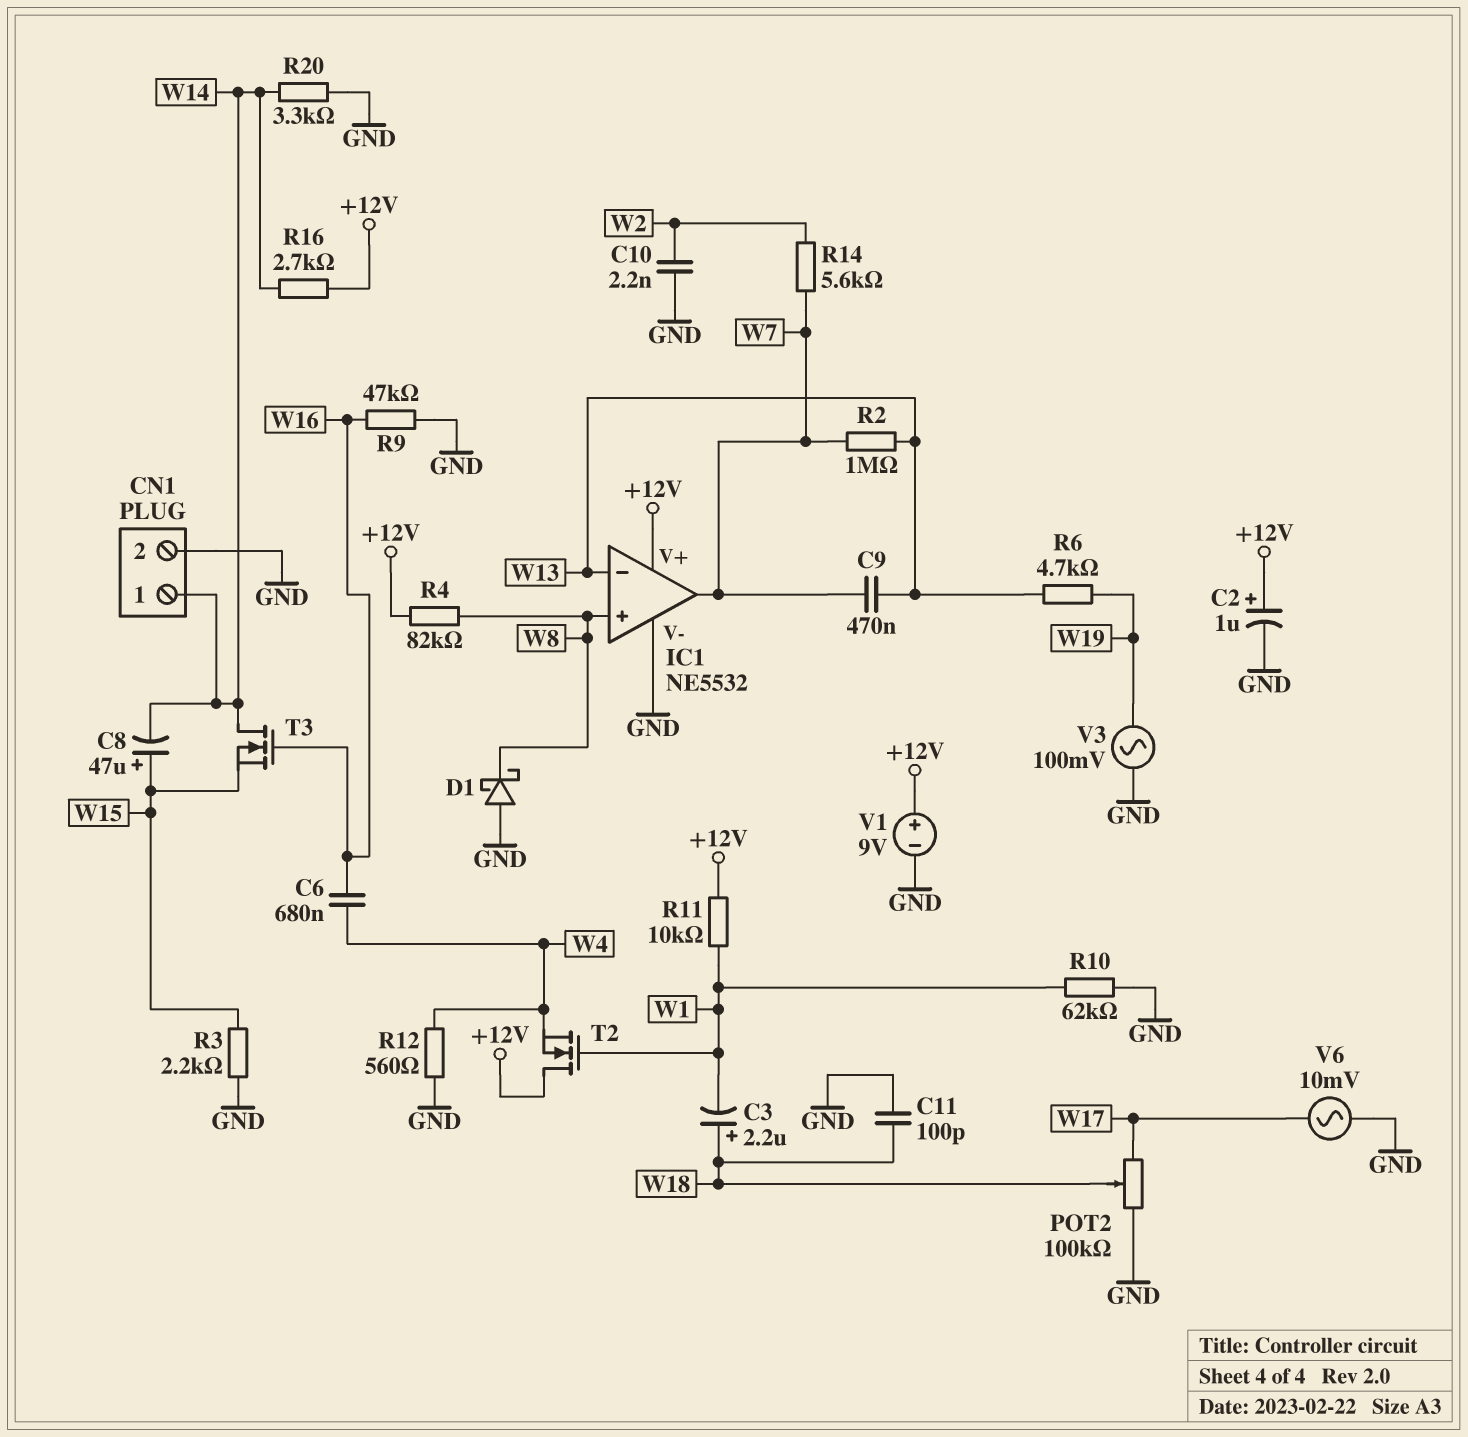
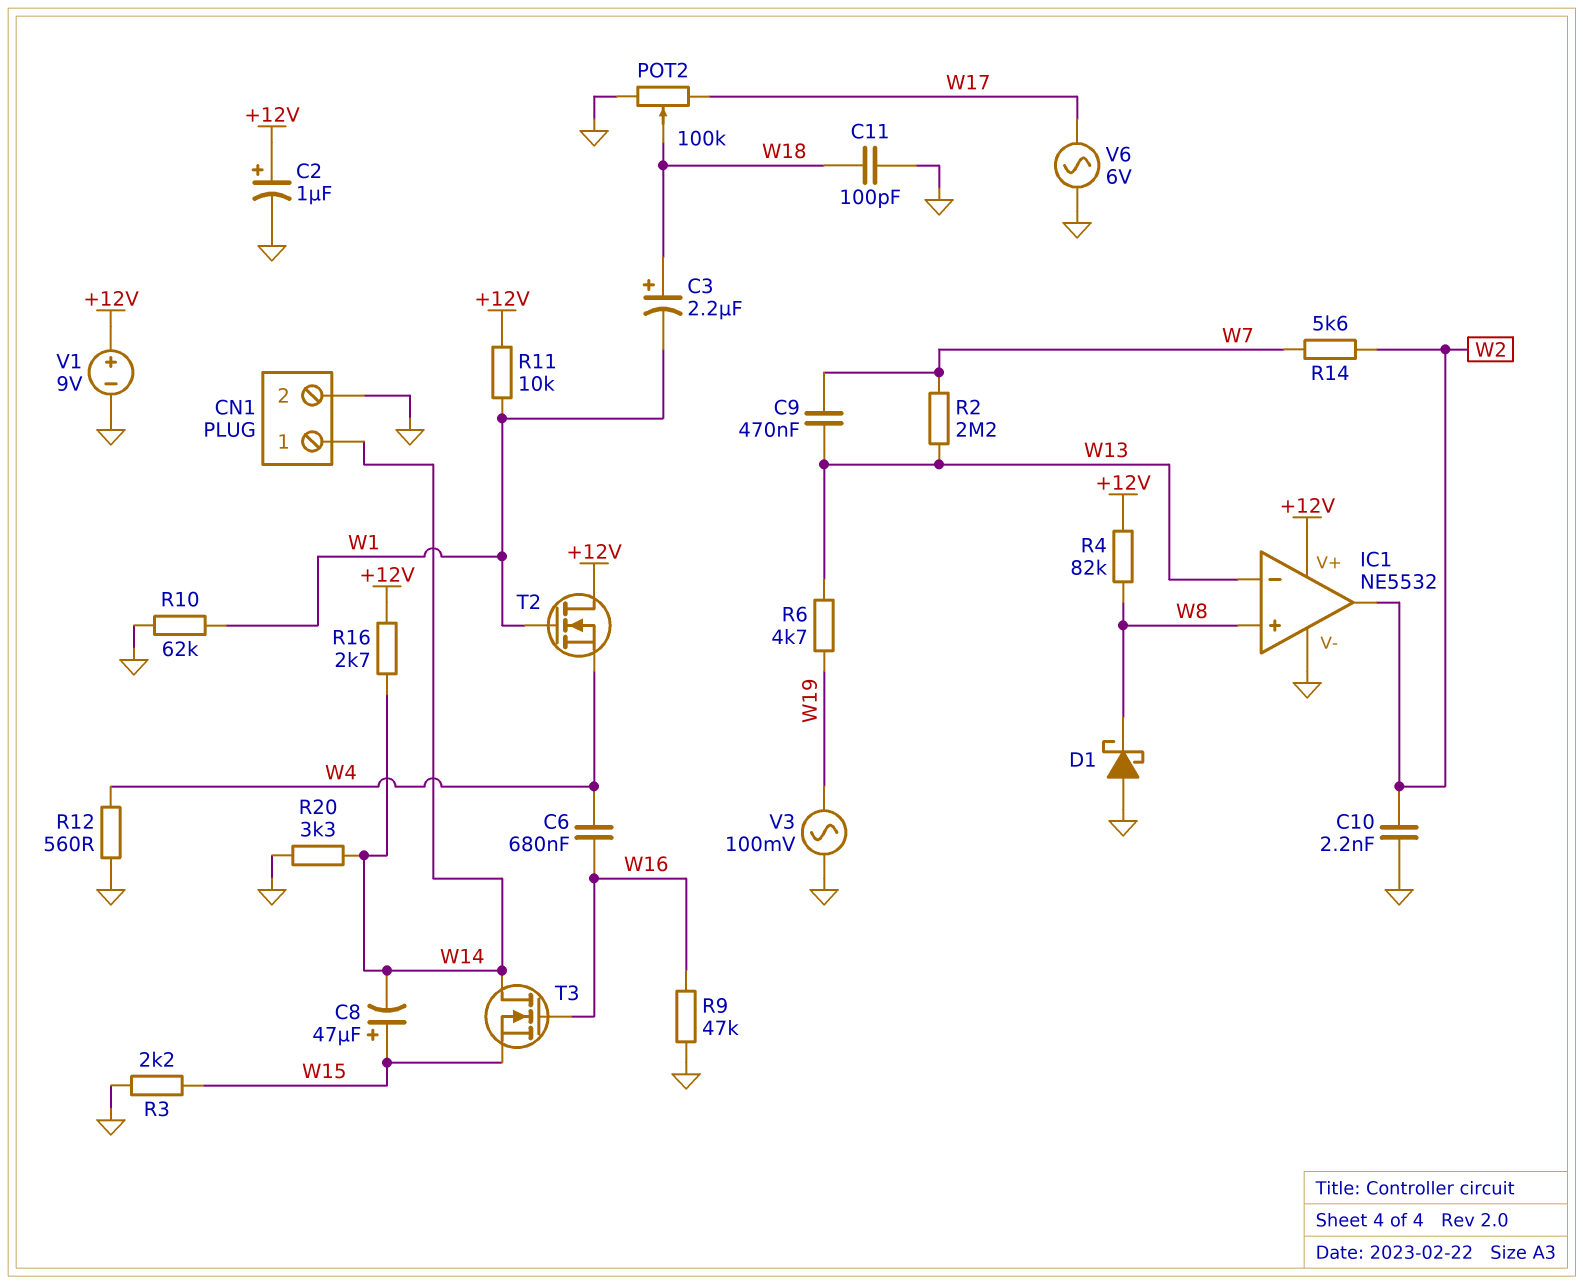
IC1 pin out: W7 -> W2
R2: 1M (W7, W13) -> 2.2M (W7, W13)
V6: AC 10mV (GND, W17) -> AC 6V (GND, W17)

